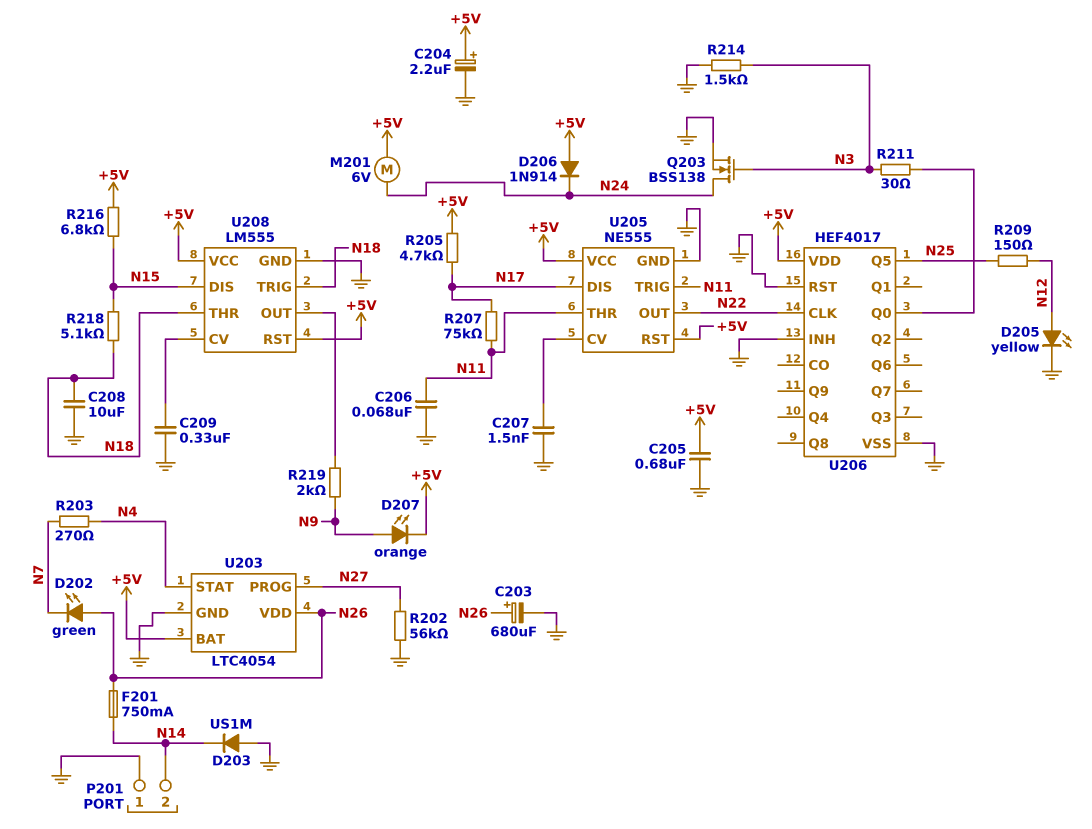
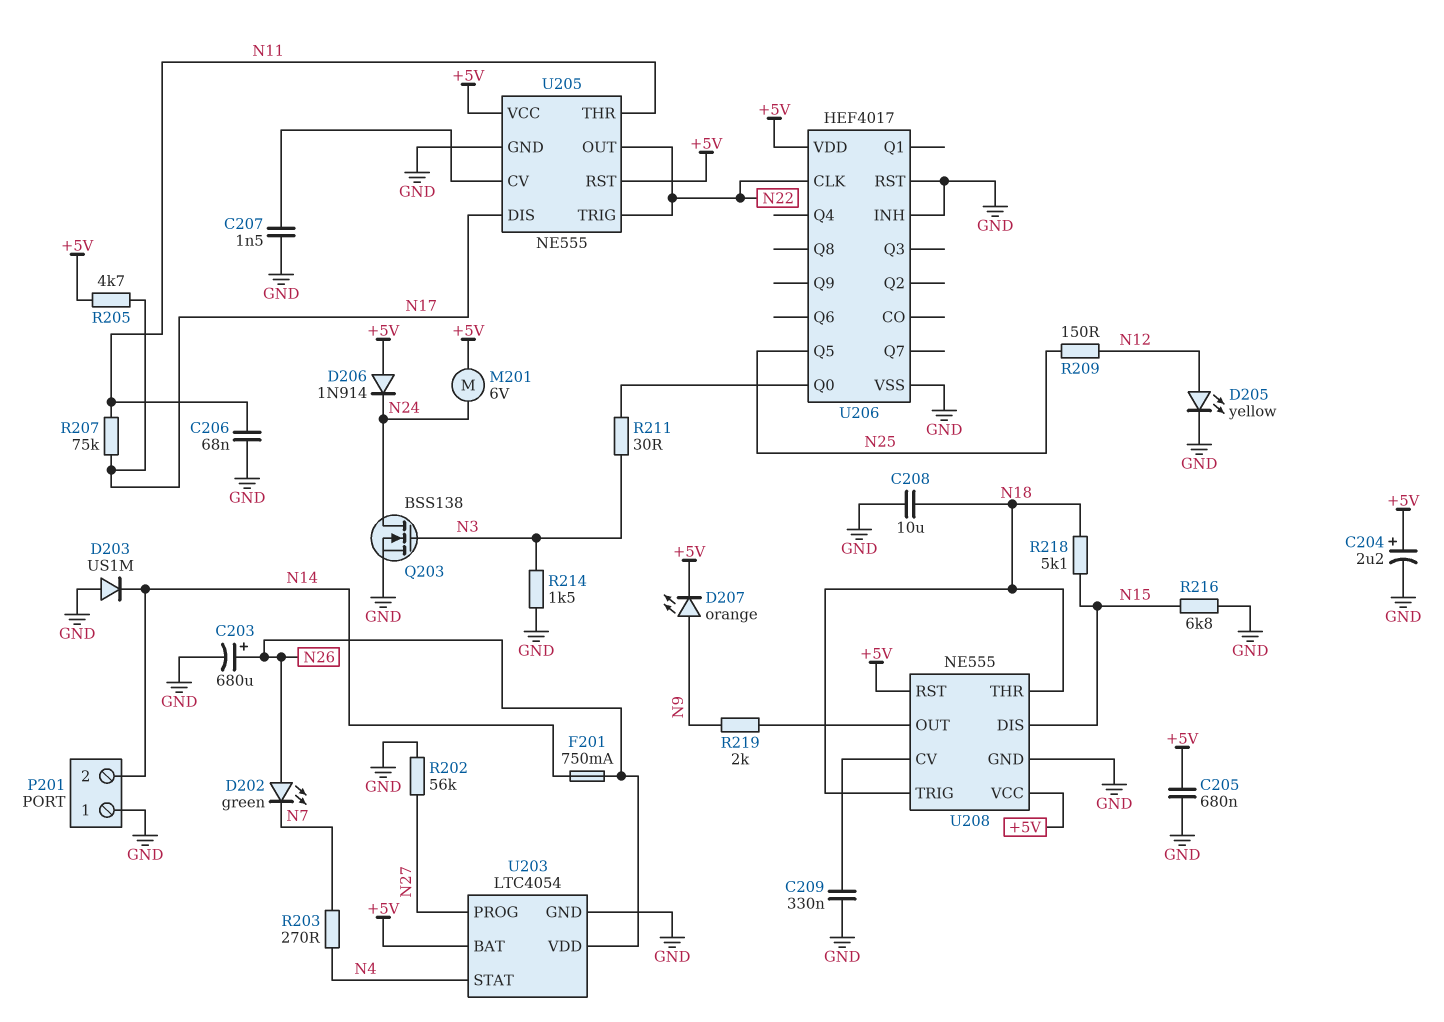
R216: 6.8k (+5V, N15) -> 6.8k (GND, N15)
U205 pin TRIG: N11 -> N22
U208: LM555 -> NE555

